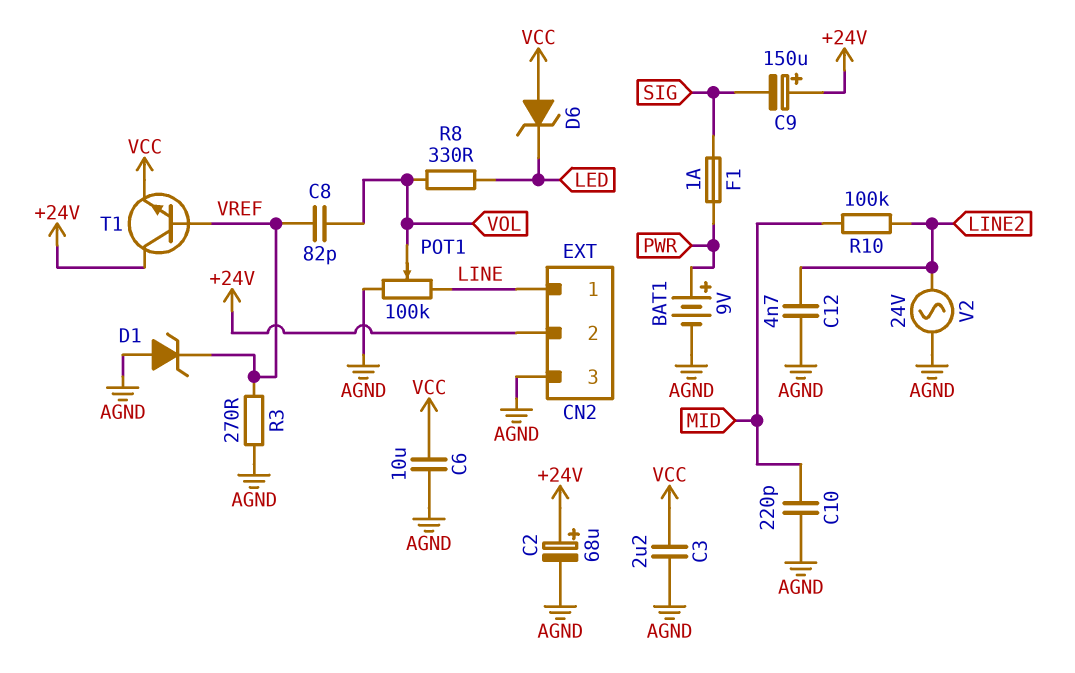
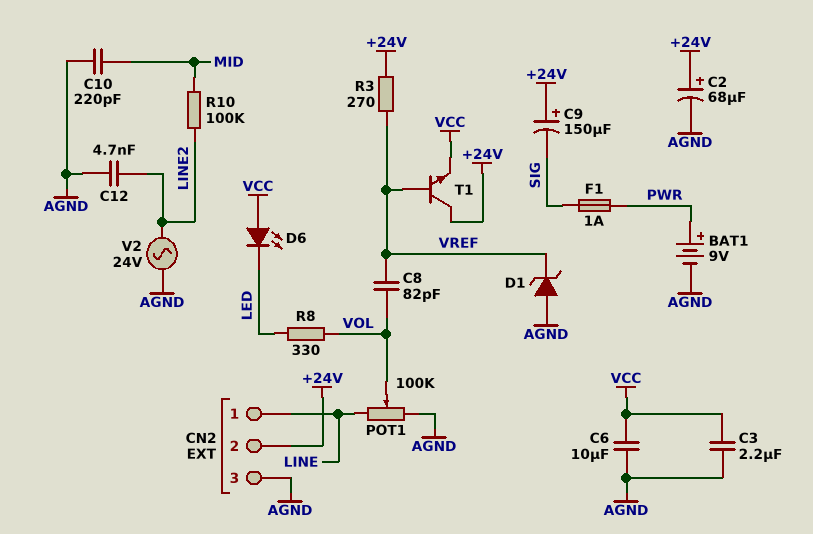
D6: zener (A VCC, K LED) -> LED (A VCC, K LED)
R3: 270 (AGND, VREF) -> 270 (+24V, VREF)

